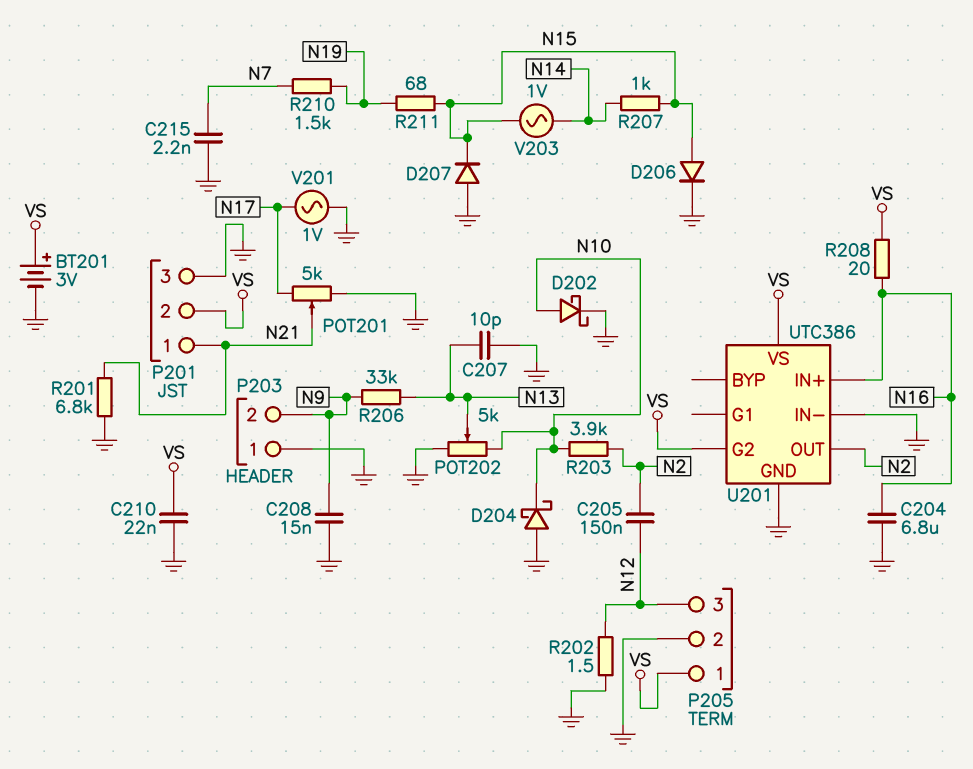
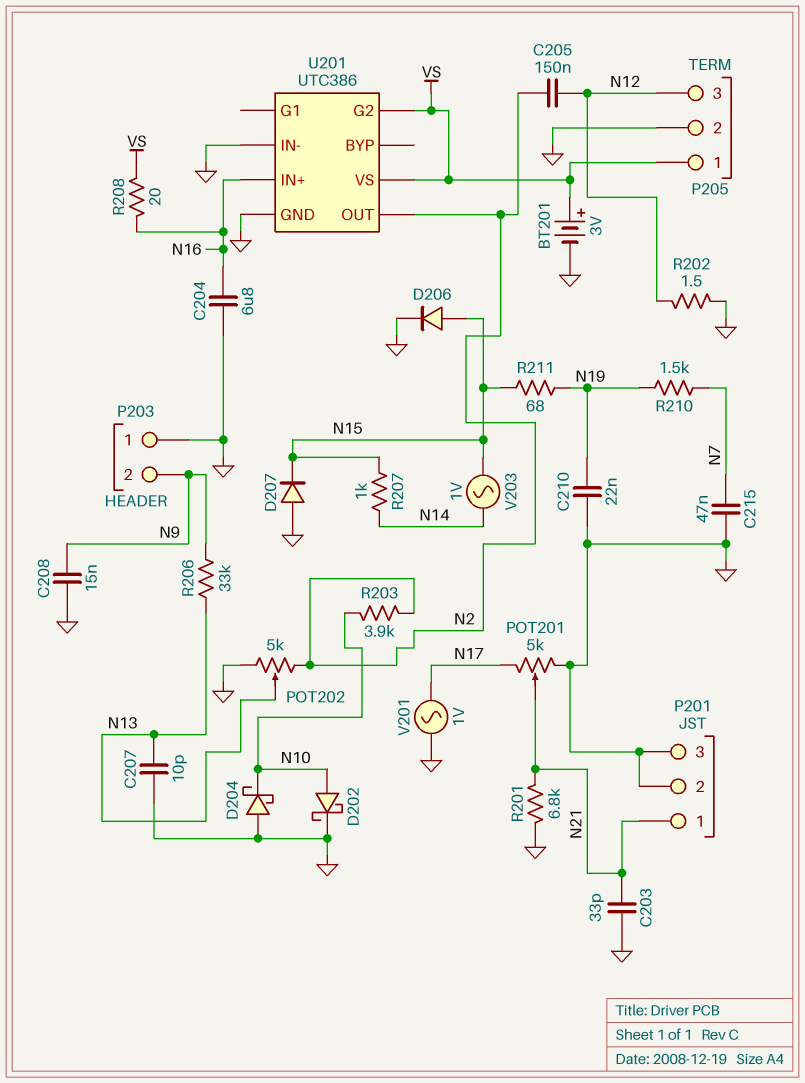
C203: none -> 33pF (GND, N21)
C210: 22nF (GND, VS) -> 22nF (GND, N19)
C215: 2.2nF (GND, N7) -> 47nF (GND, N7)
P201 pin 2: VS -> GND
POT202: 5k (GND, N10, wiper N13) -> 5k (GND, N2, wiper N13)

